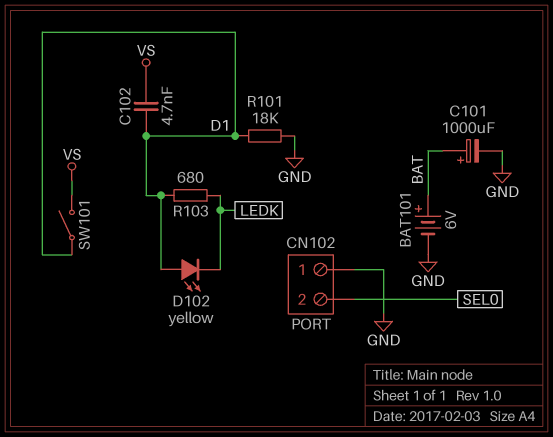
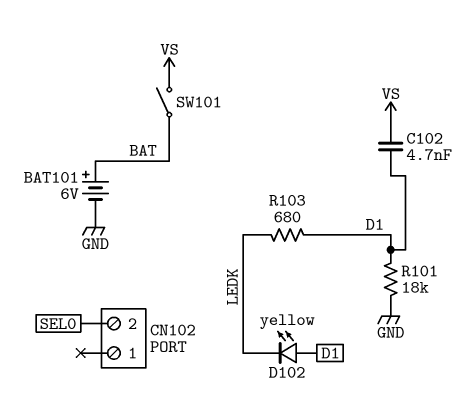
C101: 1000uF (plus BAT, minus GND) -> none
CN102 pin 1: GND -> none
SW101: switch (D1, VS) -> switch (BAT, VS)

